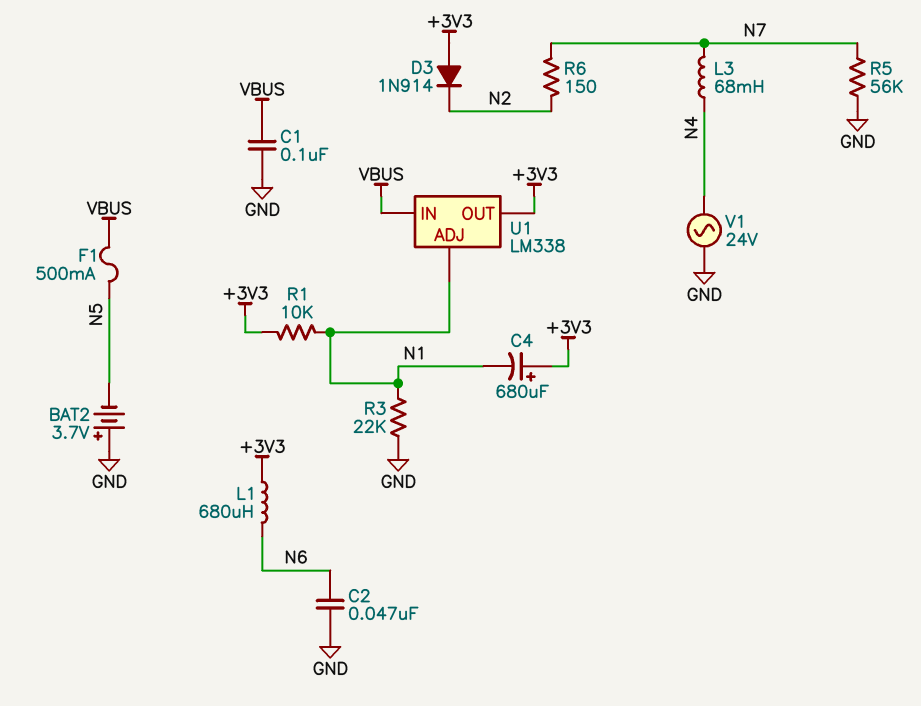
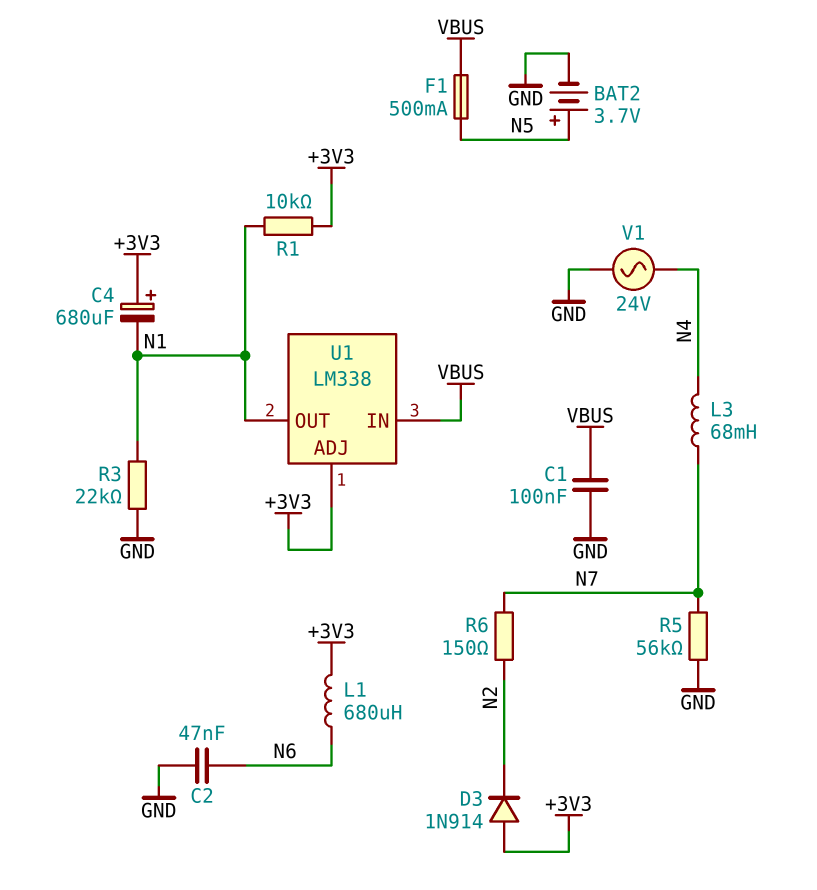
BAT2: 3.7V (plus GND, minus N5) -> 3.7V (plus N5, minus GND)
U1 pin ADJ: N1 -> +3V3
U1 pin OUT: +3V3 -> N1

